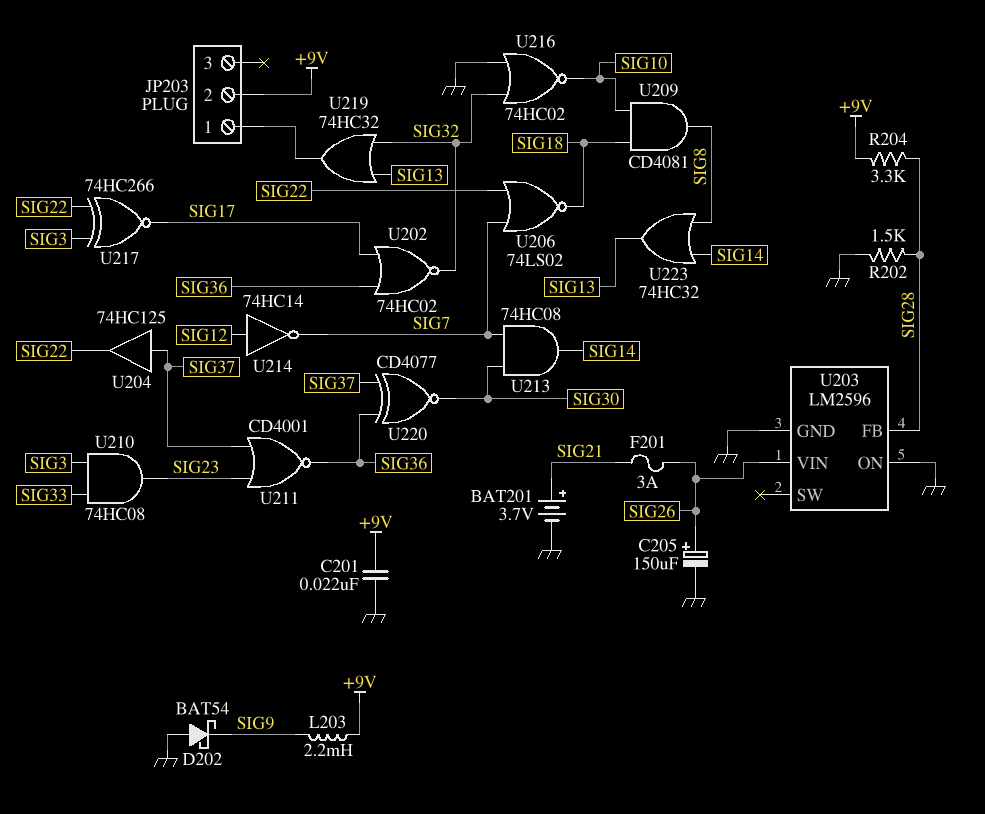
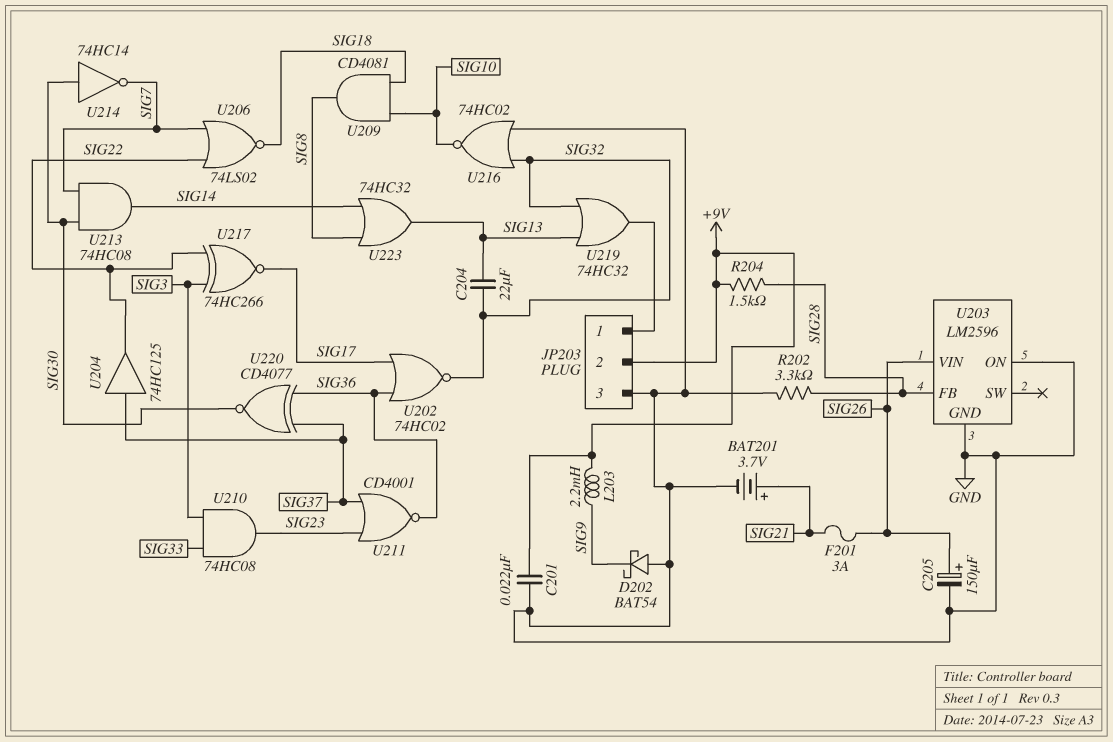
C204: none -> 22uF (SIG13, SIG32)
JP203 pin 3: none -> GND
R202: 1.5k (GND, SIG28) -> 3.3k (GND, SIG28)
R204: 3.3k (+9V, SIG28) -> 1.5k (+9V, SIG28)
U214: NOT 74HC14 (in SIG12, out SIG7) -> NOT 74HC14 (in SIG30, out SIG7)

